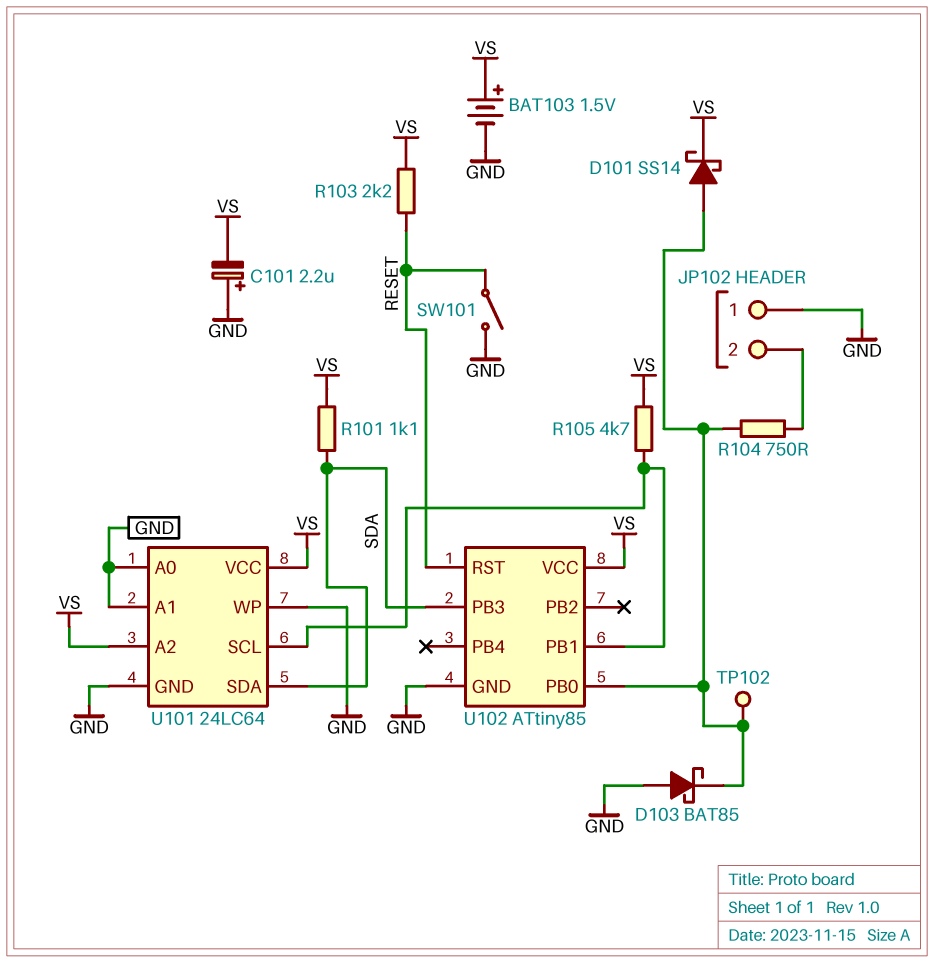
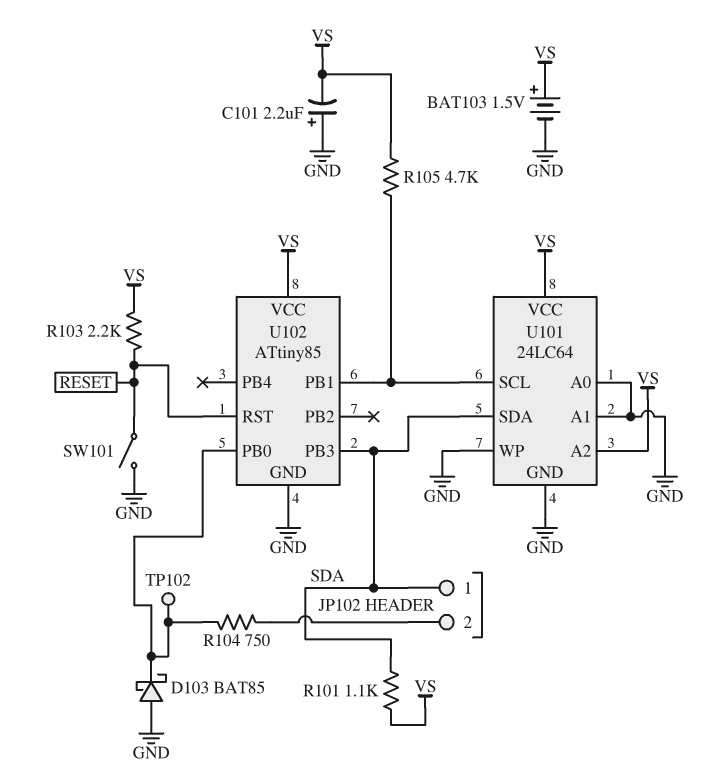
D101: schottky SS14 (A U102/PB0, K VS) -> none
JP102 pin 1: GND -> SDA

